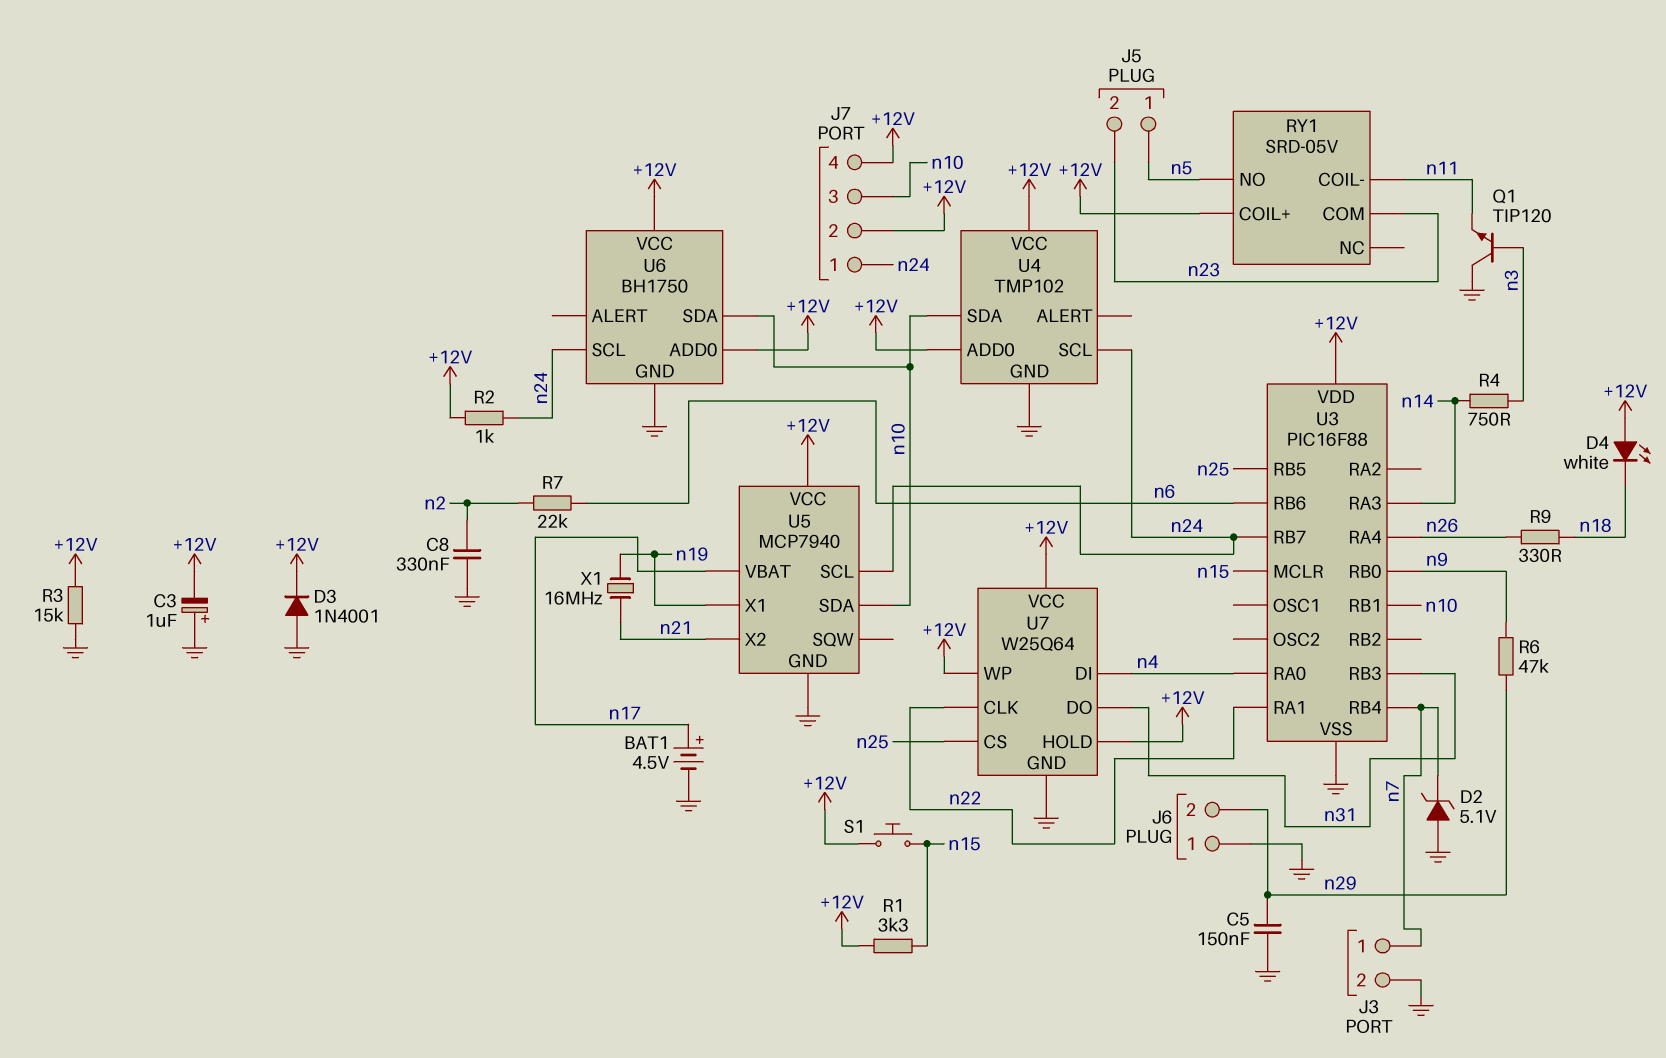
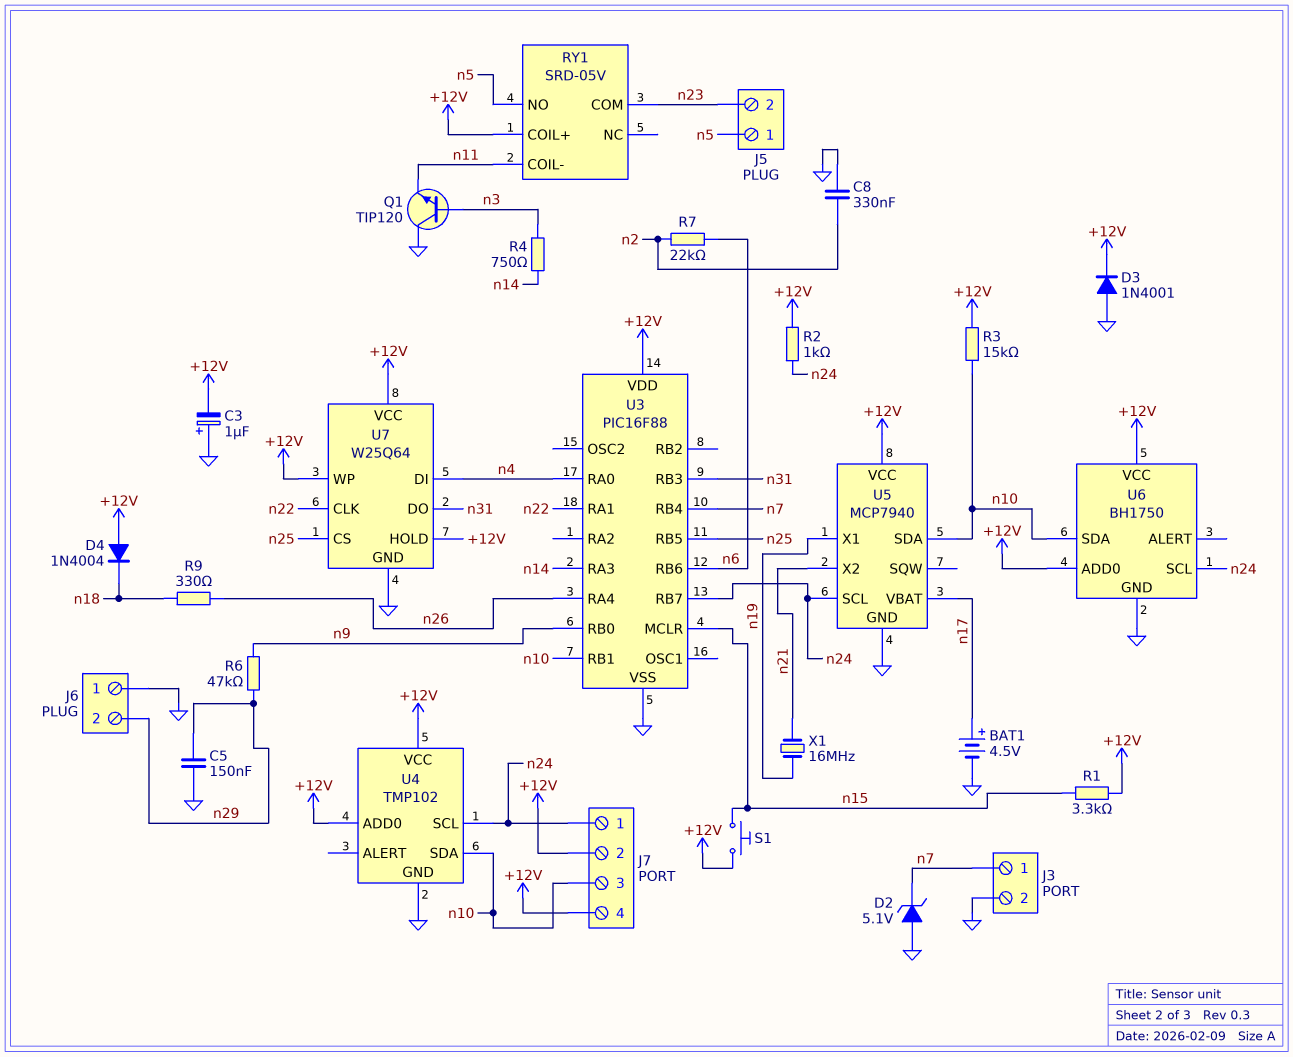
D4: LED white (A +12V, K n18) -> diode 1N4004 (A +12V, K n18)
R3: 15k (+12V, GND) -> 15k (+12V, n10)

